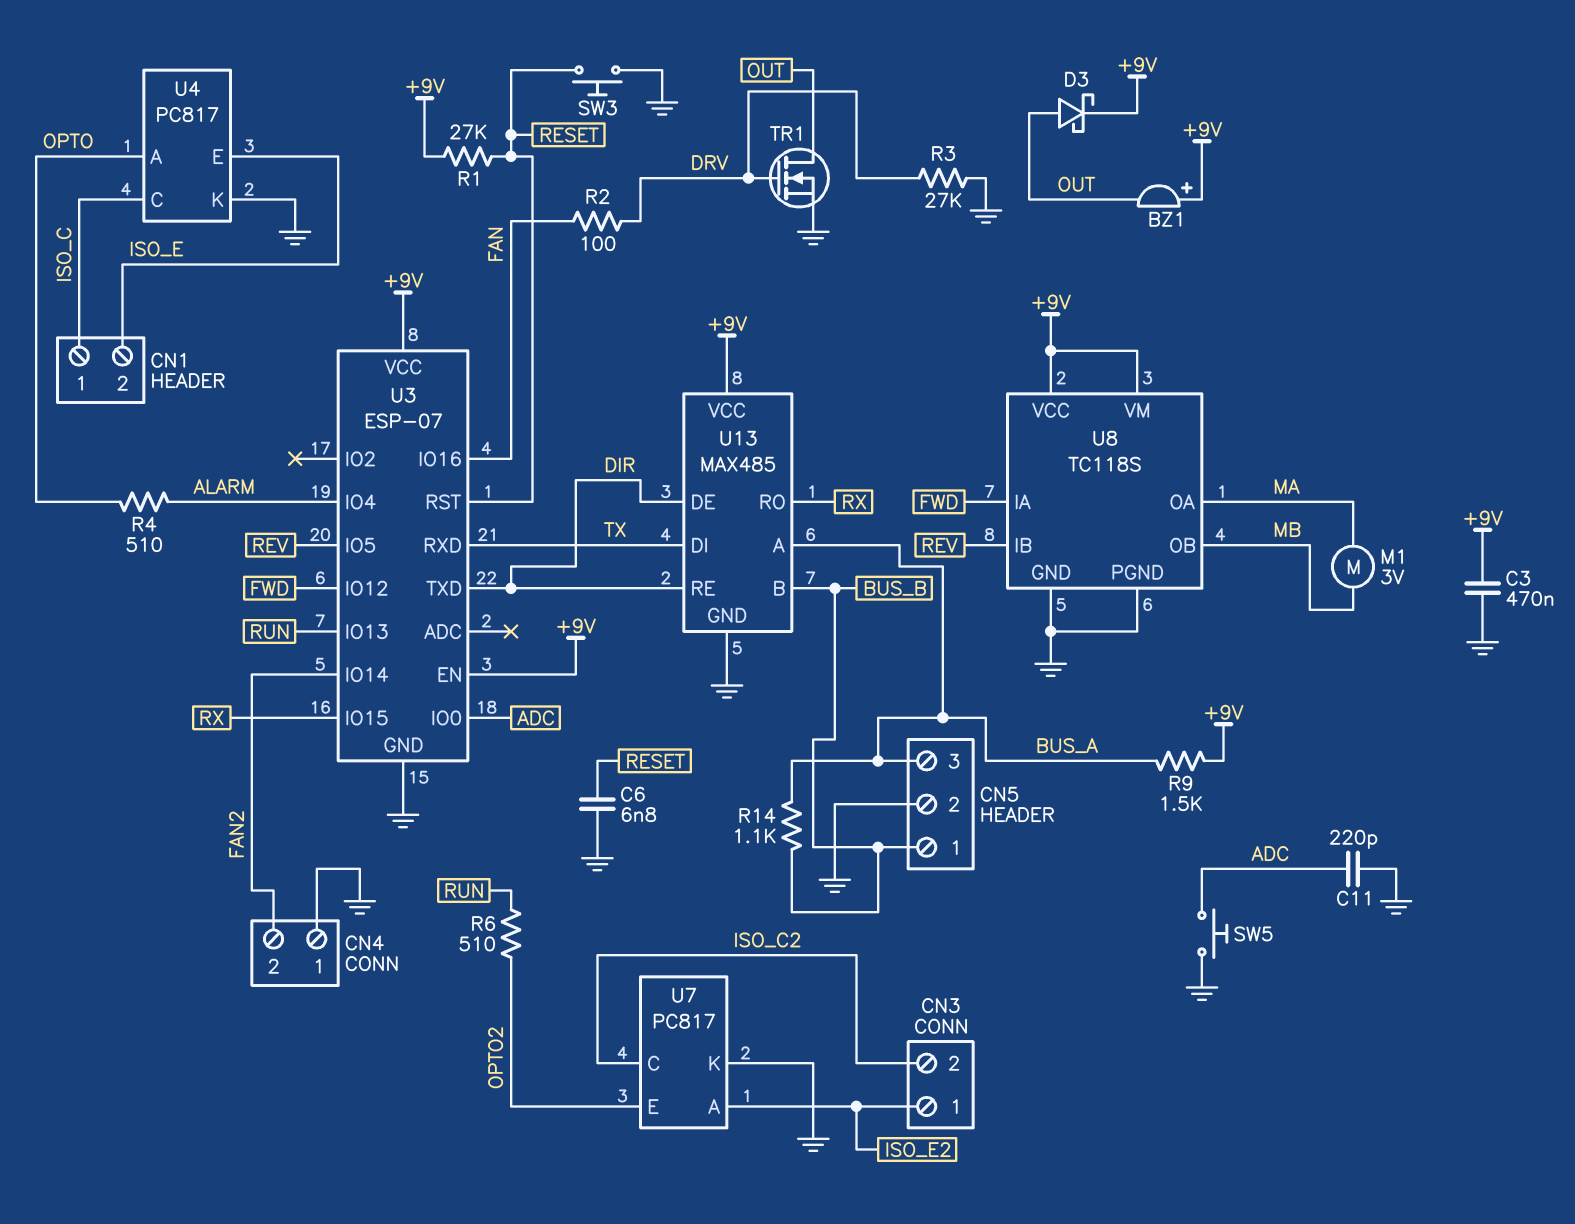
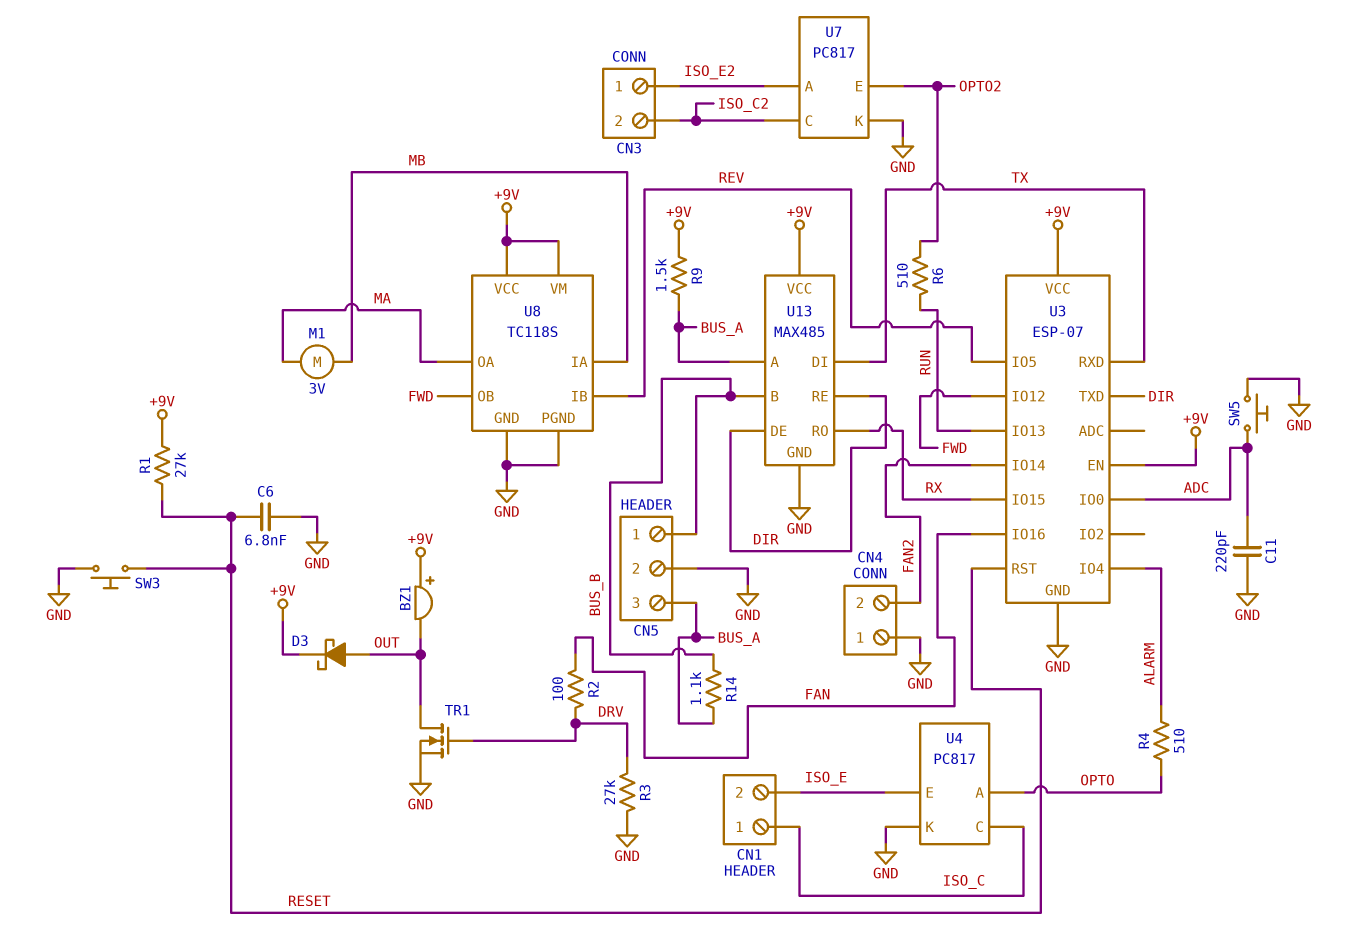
C3: 470nF (+9V, GND) -> none
U8 pin IA: FWD -> MB
U8 pin OB: MB -> FWD

